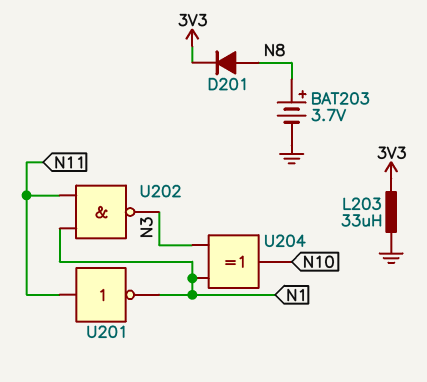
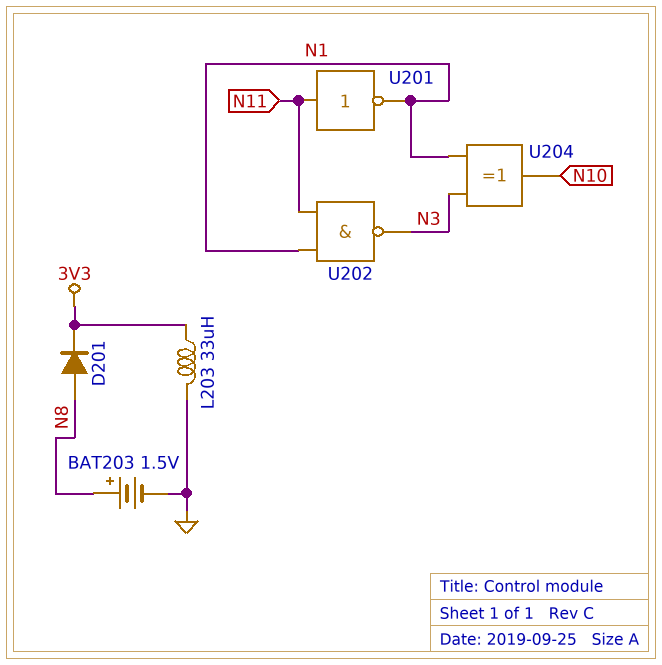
BAT203: 3.7V (plus N8, minus GND) -> 1.5V (plus N8, minus GND)

